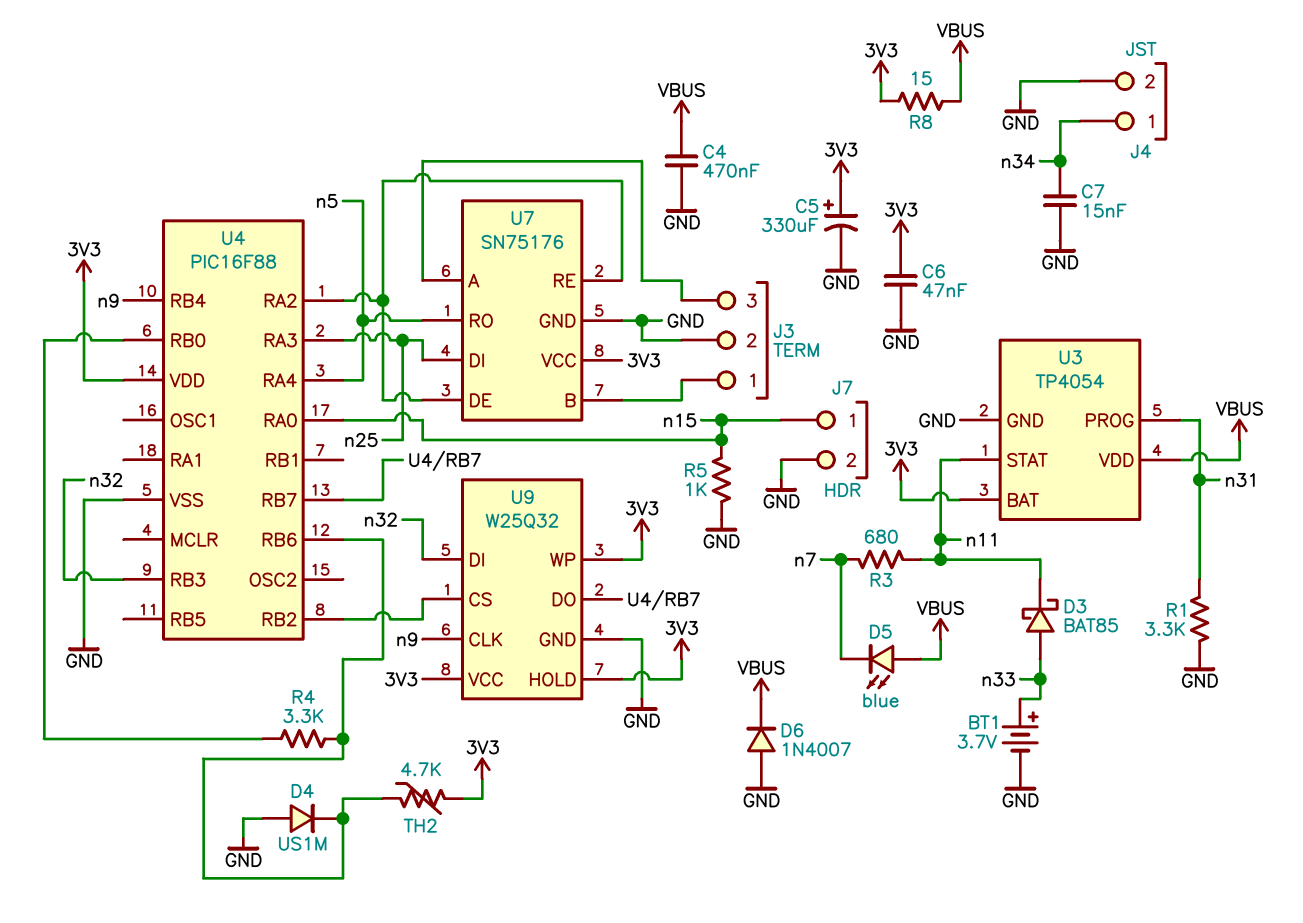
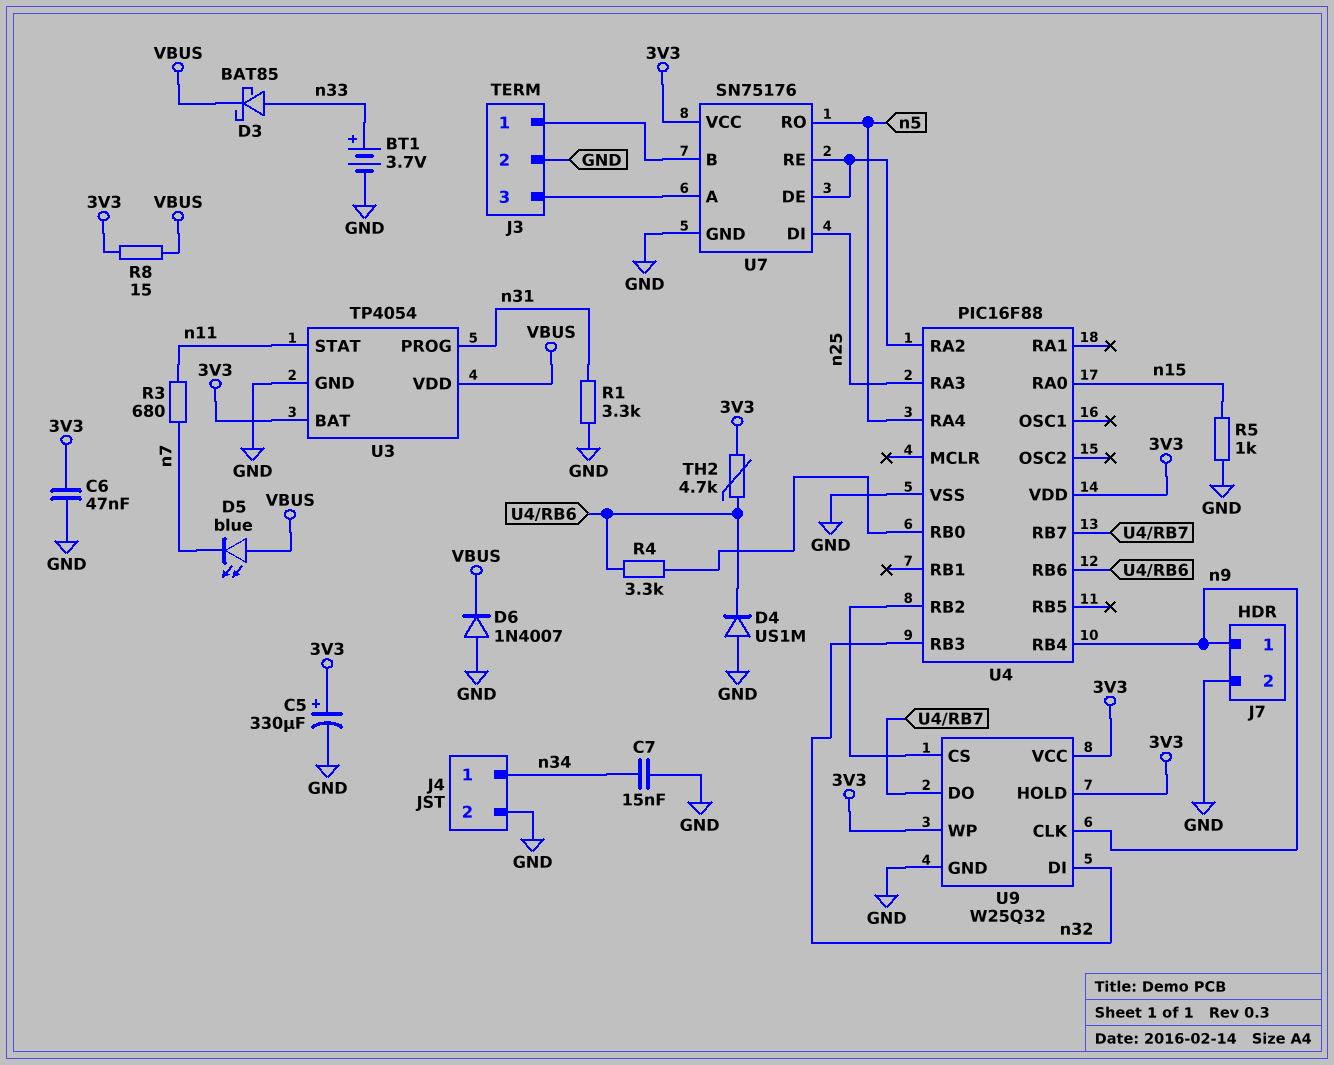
C4: 470nF (GND, VBUS) -> none
D3: schottky BAT85 (A n33, K n11) -> schottky BAT85 (A n33, K VBUS)
J7 pin 1: n15 -> n9

